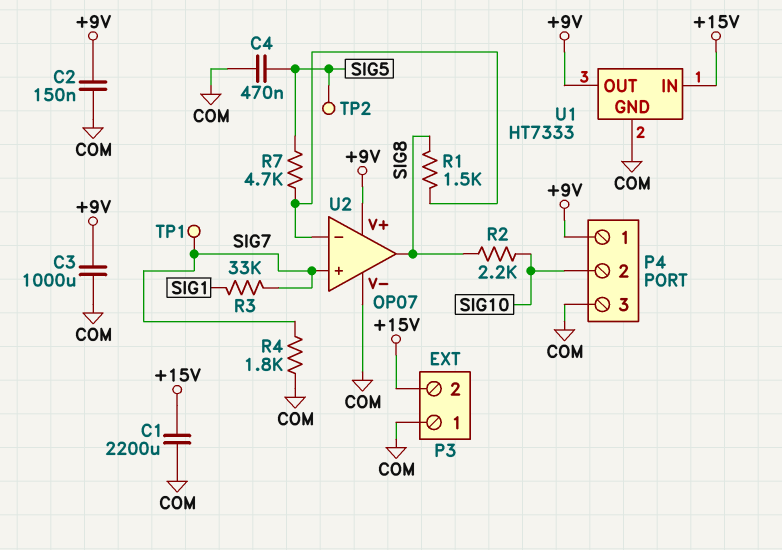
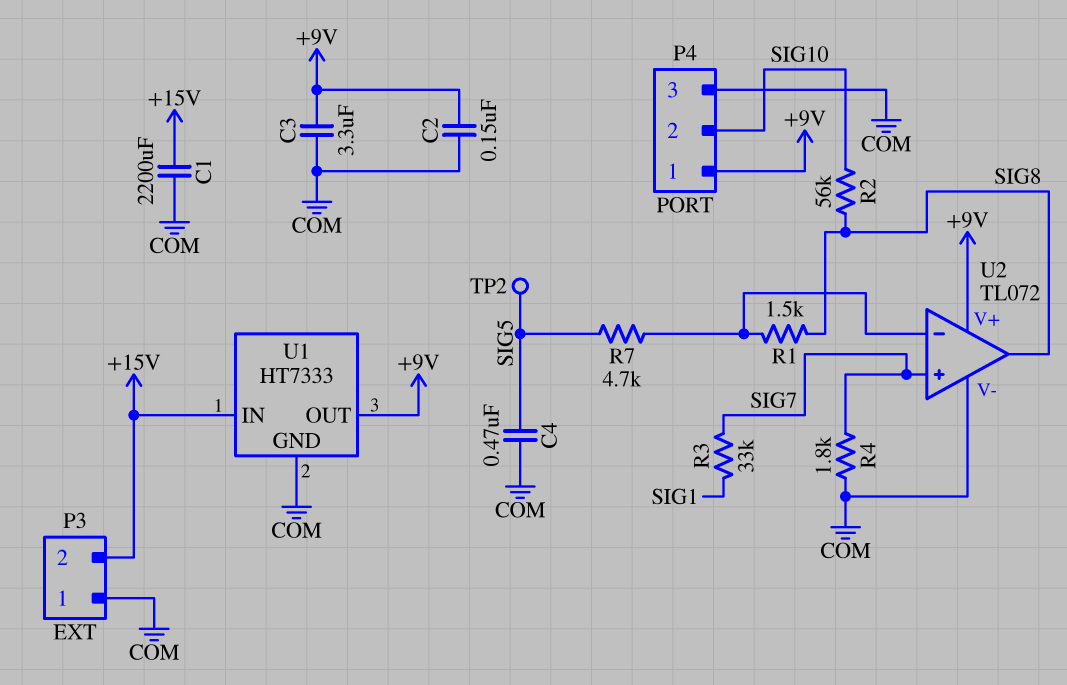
C3: 1000uF (+9V, COM) -> 3.3uF (+9V, COM)
R2: 2.2k (SIG8, SIG10) -> 56k (SIG8, SIG10)
TP1: test point (SIG7) -> none
U2: OP07 -> TL072

